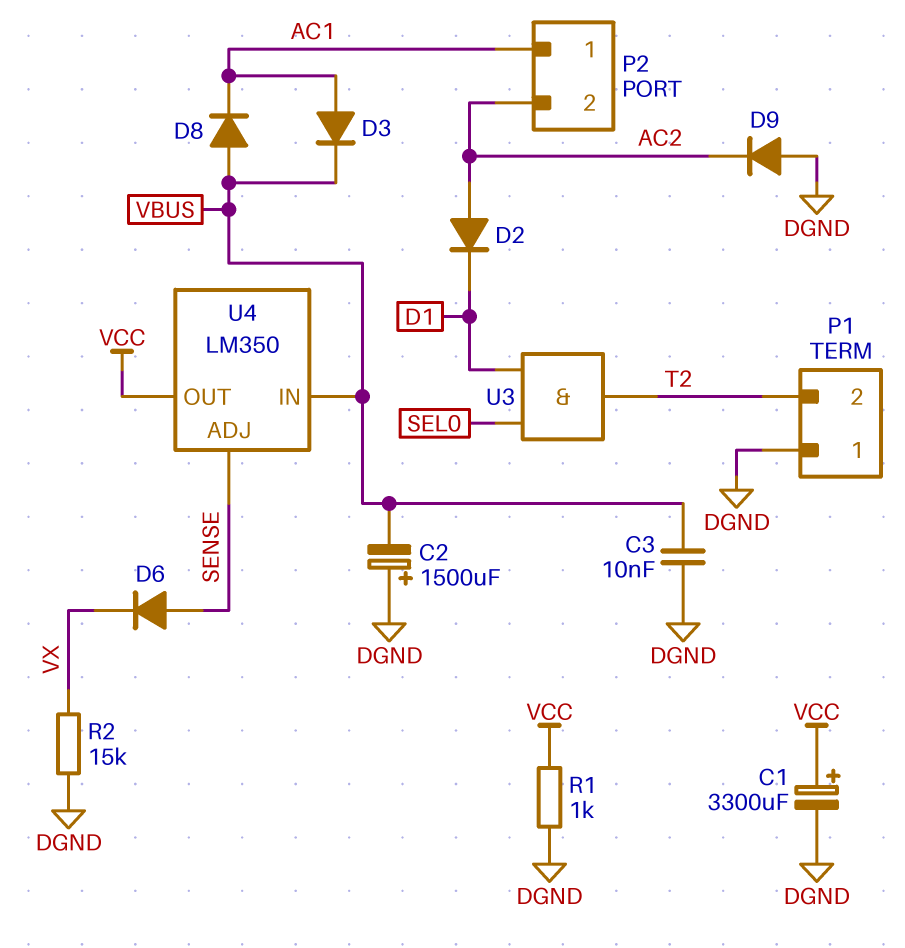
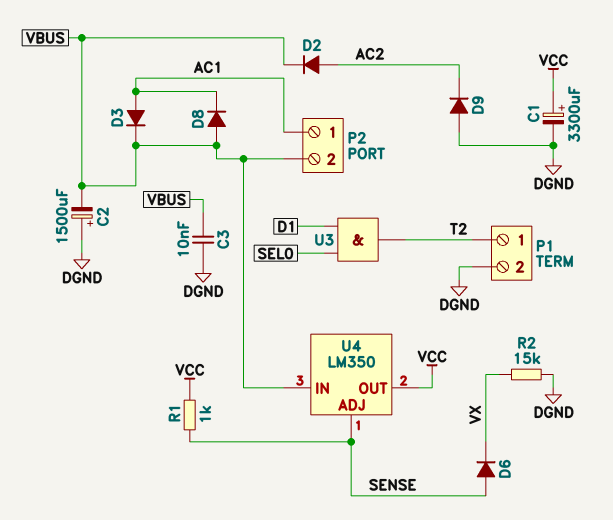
D2: diode (A AC2, K D1) -> diode (A AC2, K VBUS)
P1 pin 1: DGND -> T2
P1 pin 2: T2 -> DGND
P2 pin 2: AC2 -> VBUS
R1: 1k (DGND, VCC) -> 1k (SENSE, VCC)

